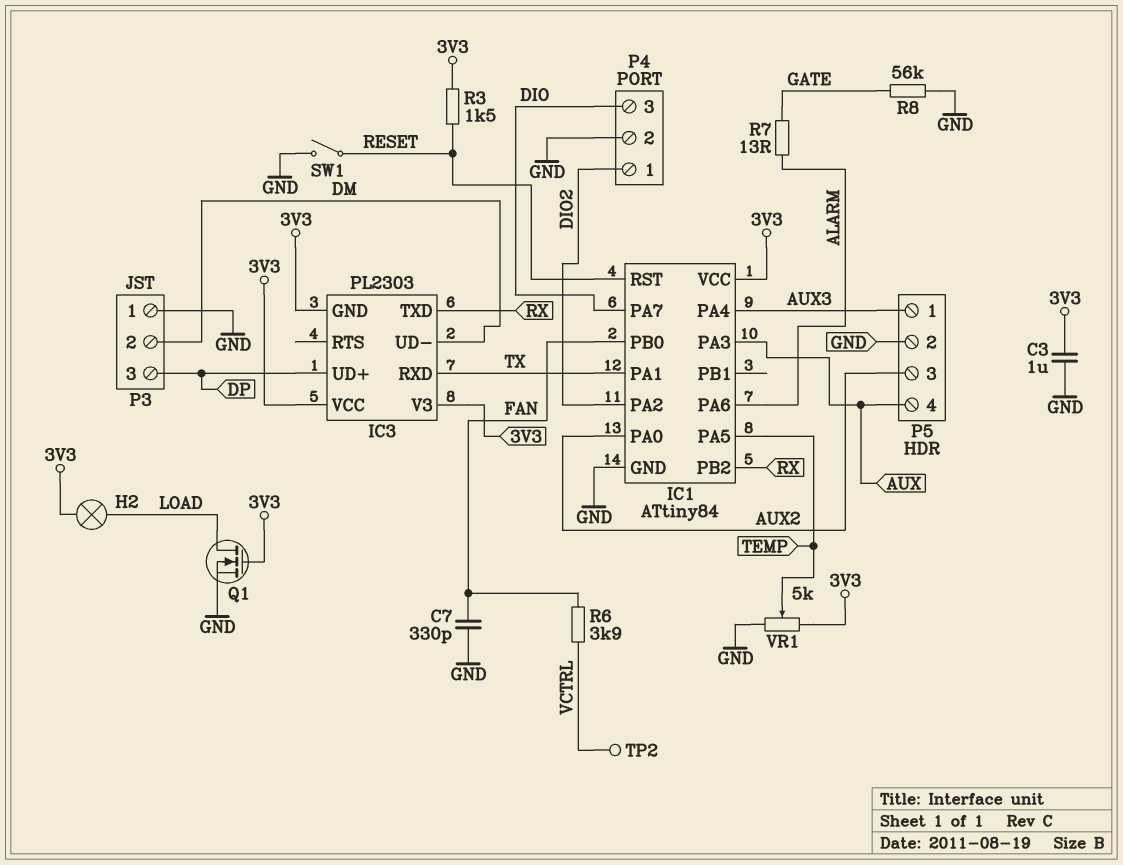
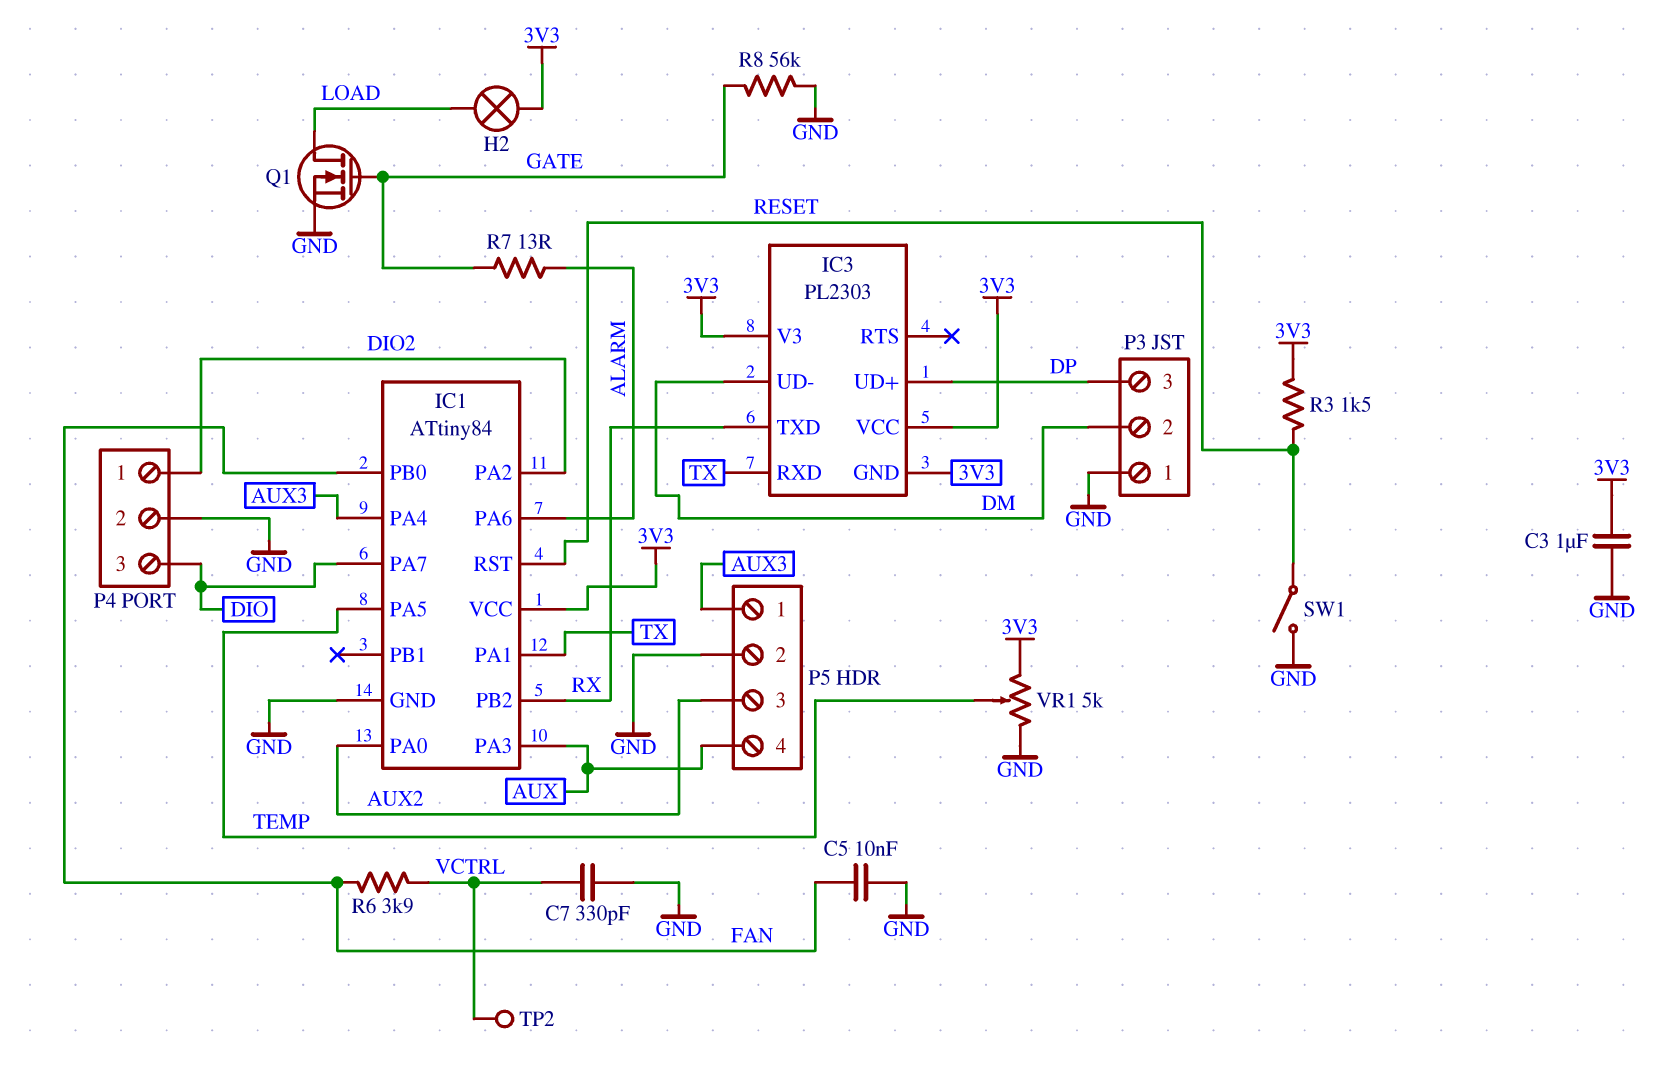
C5: none -> 10nF (FAN, GND)
C7: 330pF (FAN, GND) -> 330pF (GND, VCTRL)
Q1: NMOS (G 3V3, D LOAD, S GND) -> NMOS (G GATE, D LOAD, S GND)

